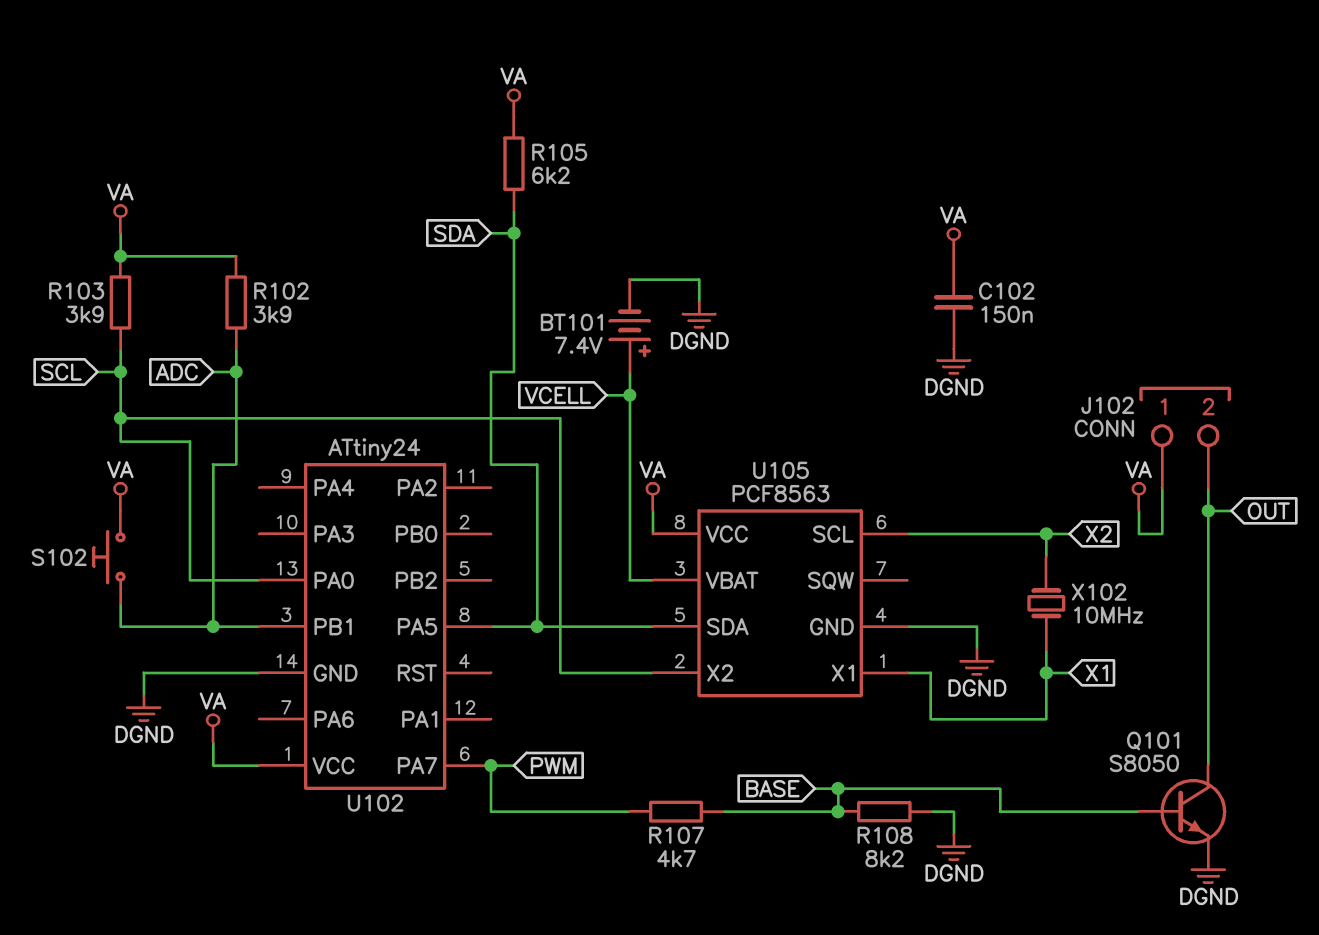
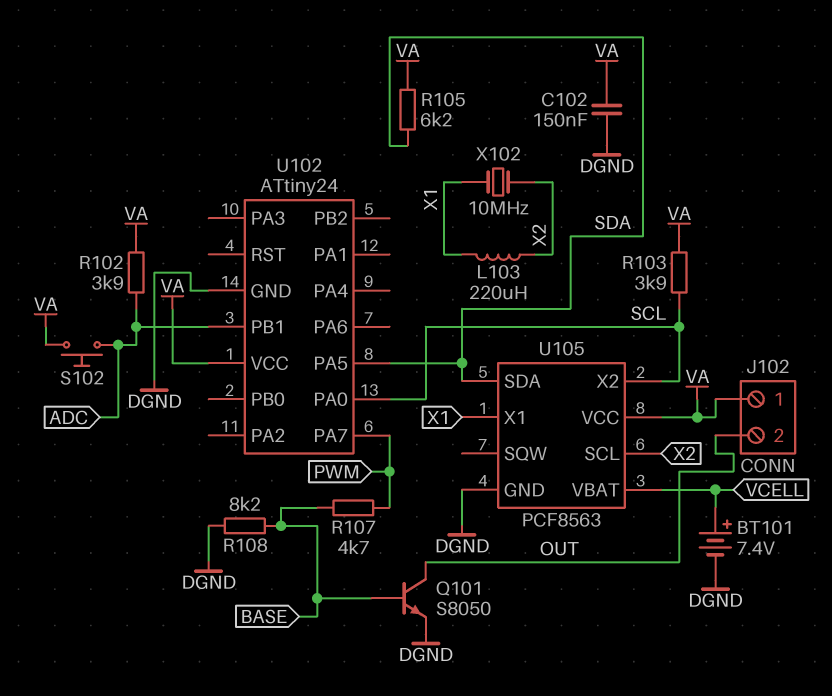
L103: none -> 220uH (X1, X2)

